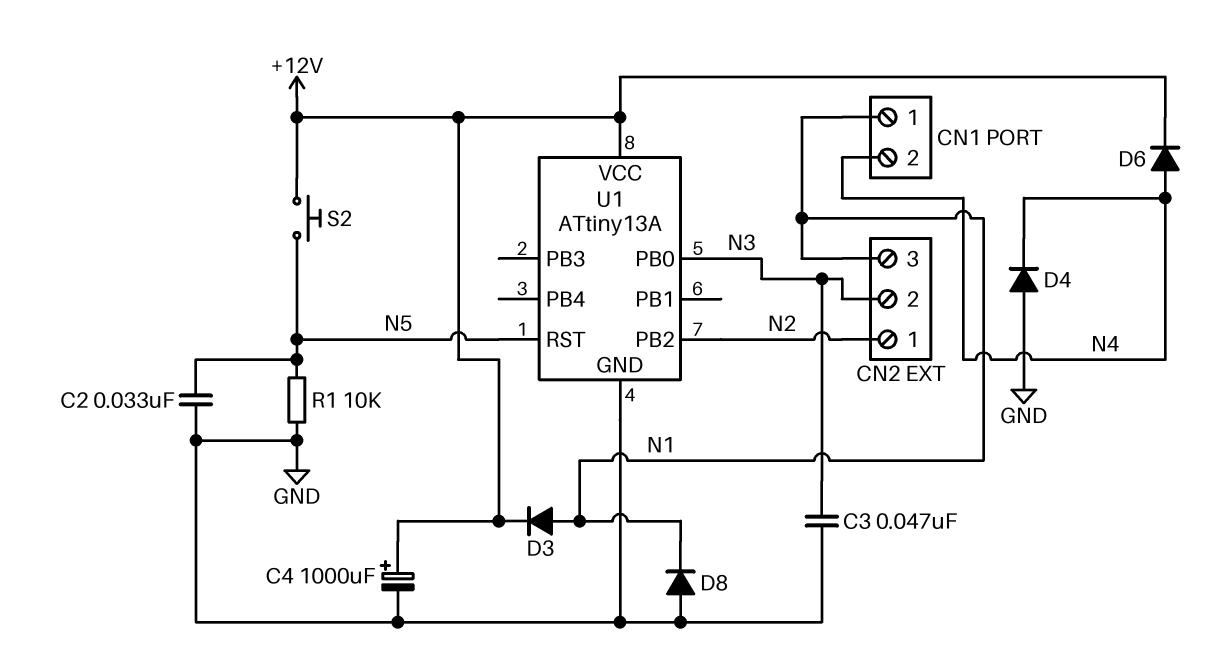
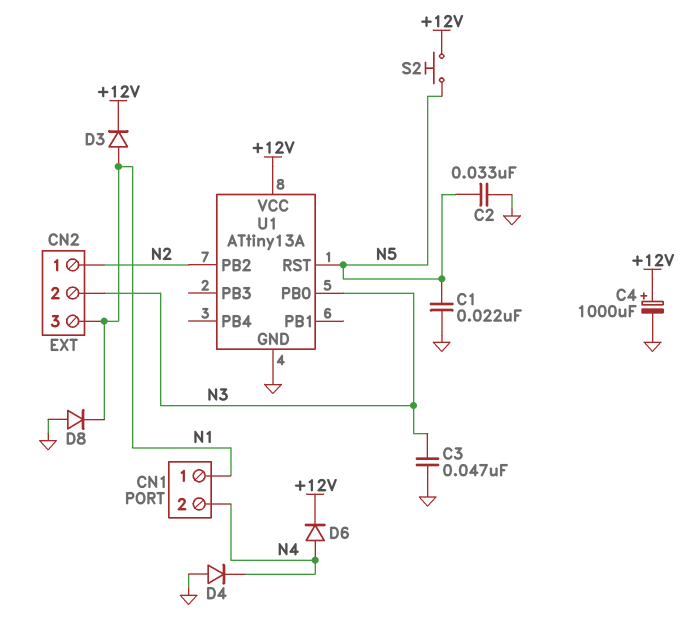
C1: none -> 22nF (GND, N5)
R1: 10k (GND, N5) -> none

